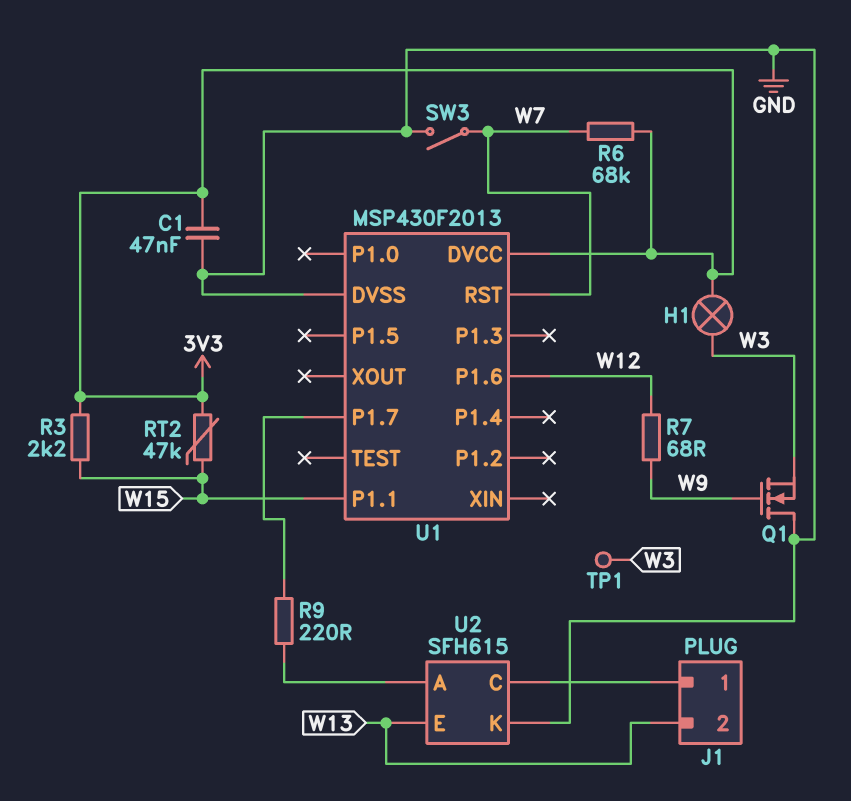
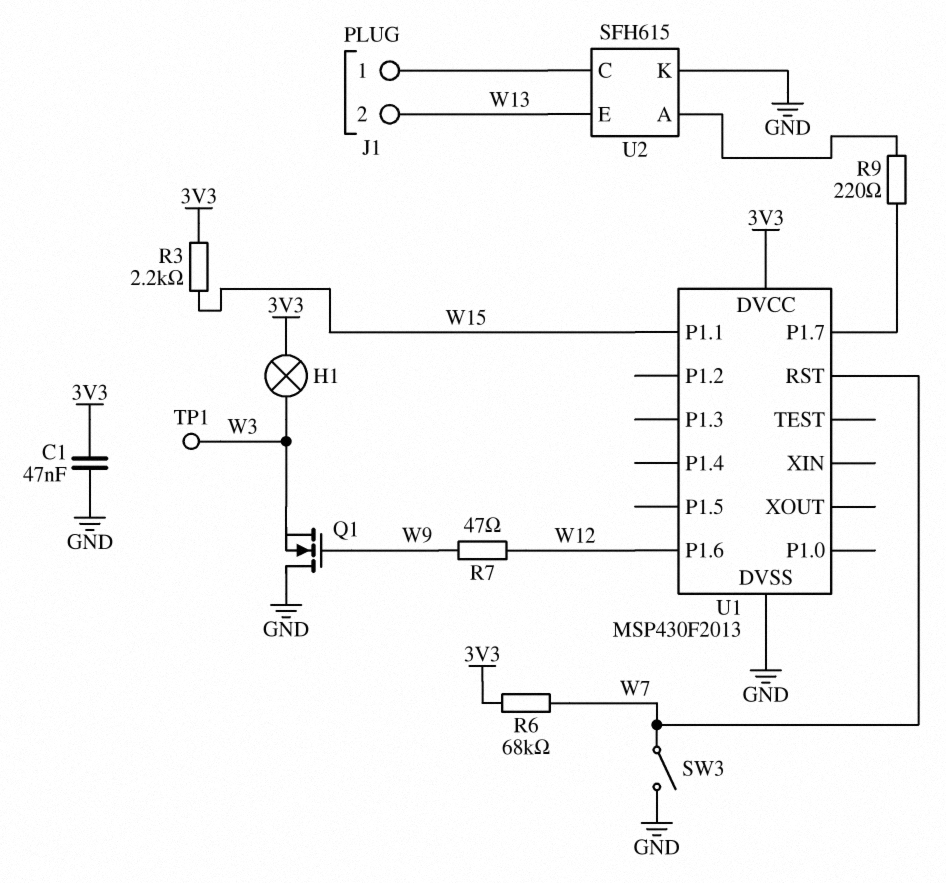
R7: 68 (W9, W12) -> 47 (W9, W12)
RT2: 47k (3V3, W15) -> none

